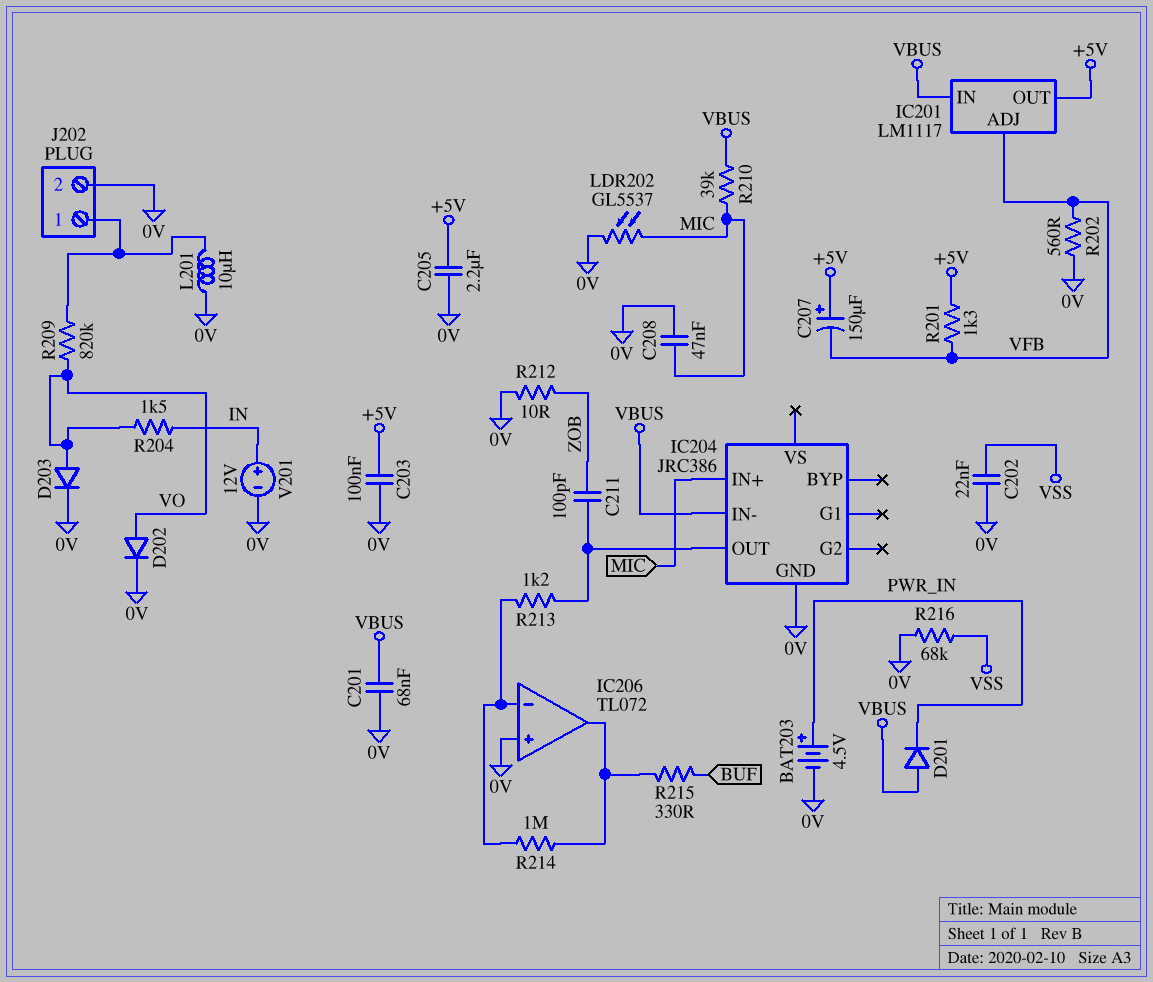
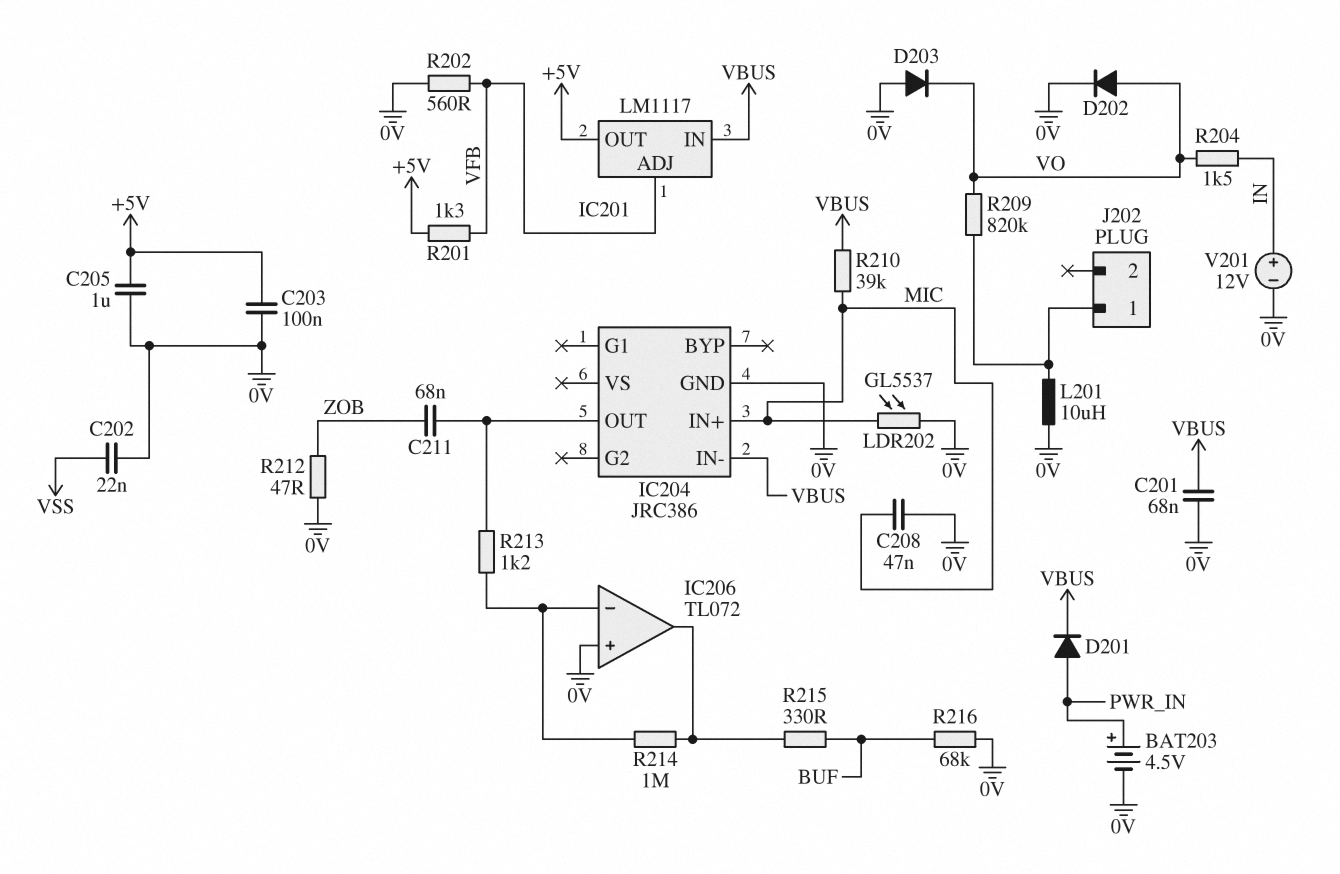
C205: 2.2uF (+5V, 0V) -> 1uF (+5V, 0V)
C207: 150uF (plus +5V, minus VFB) -> none
C211: 100pF (IC204/OUT, ZOB) -> 68nF (IC204/OUT, ZOB)
D201: diode (A VBUS, K PWR_IN) -> diode (A PWR_IN, K VBUS)
D203: diode (A VO, K 0V) -> diode (A 0V, K VO)
J202 pin 2: 0V -> none
R212: 10 (0V, ZOB) -> 47 (0V, ZOB)
R216: 68k (0V, VSS) -> 68k (0V, BUF)

